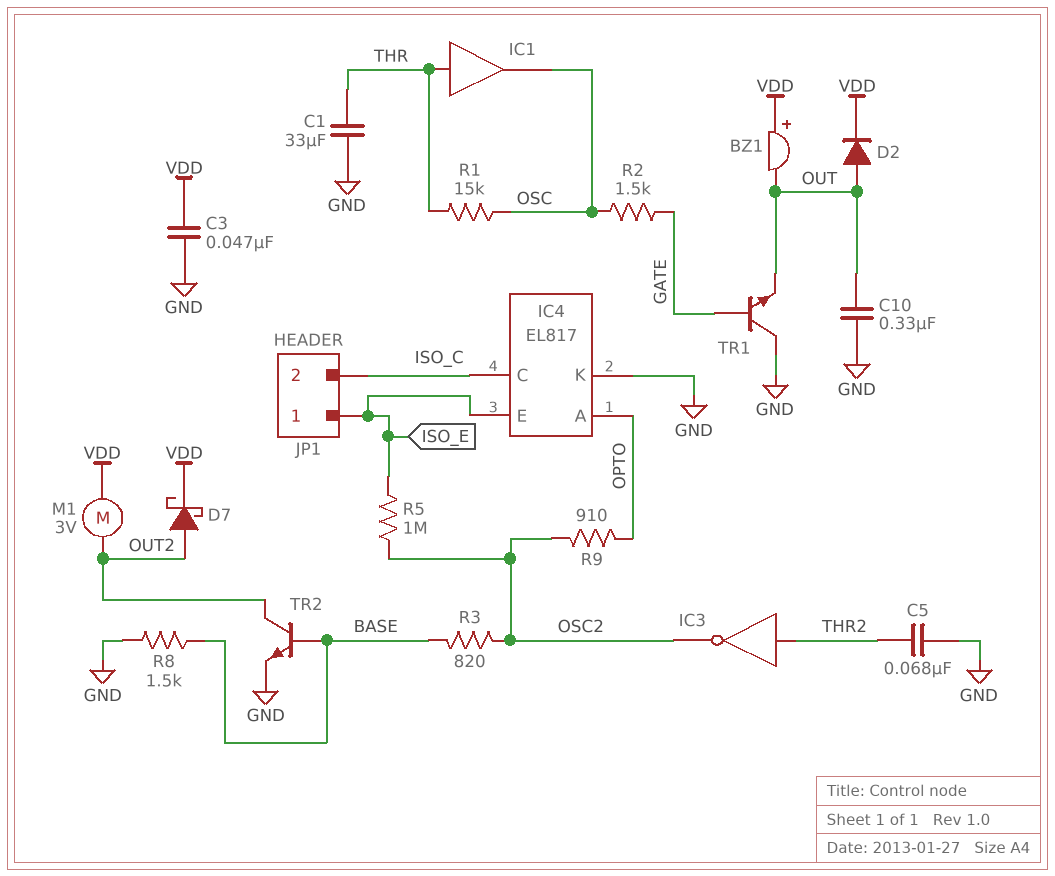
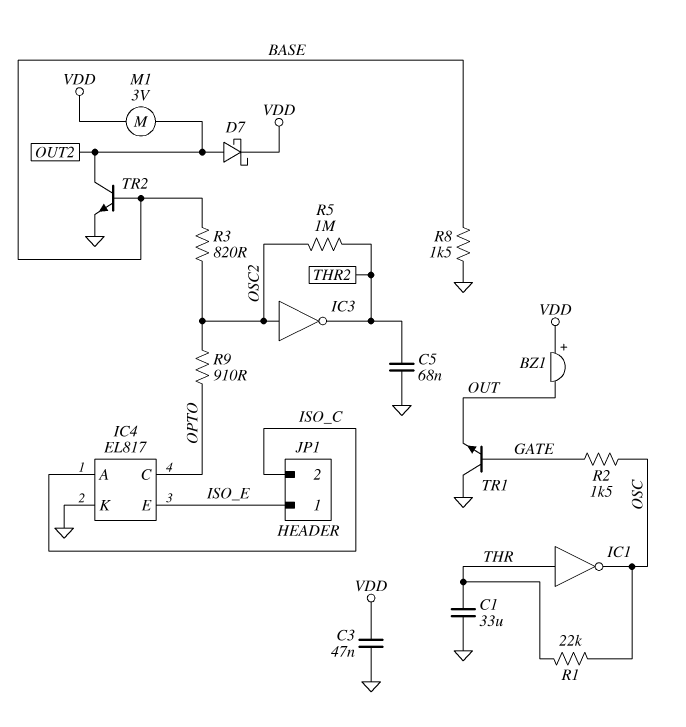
C10: 330nF (GND, OUT) -> none
D2: diode (A OUT, K VDD) -> none
IC1: buffer (in THR, out OSC) -> NOT (in THR, out OSC)
IC3: NOT (in THR2, out OSC2) -> NOT (in OSC2, out THR2)
IC4 pin A: OPTO -> ISO_C
IC4 pin C: ISO_C -> OPTO
R1: 15k (OSC, THR) -> 22k (OSC, THR)
R5: 1M (ISO_E, OSC2) -> 1M (OSC2, THR2)

